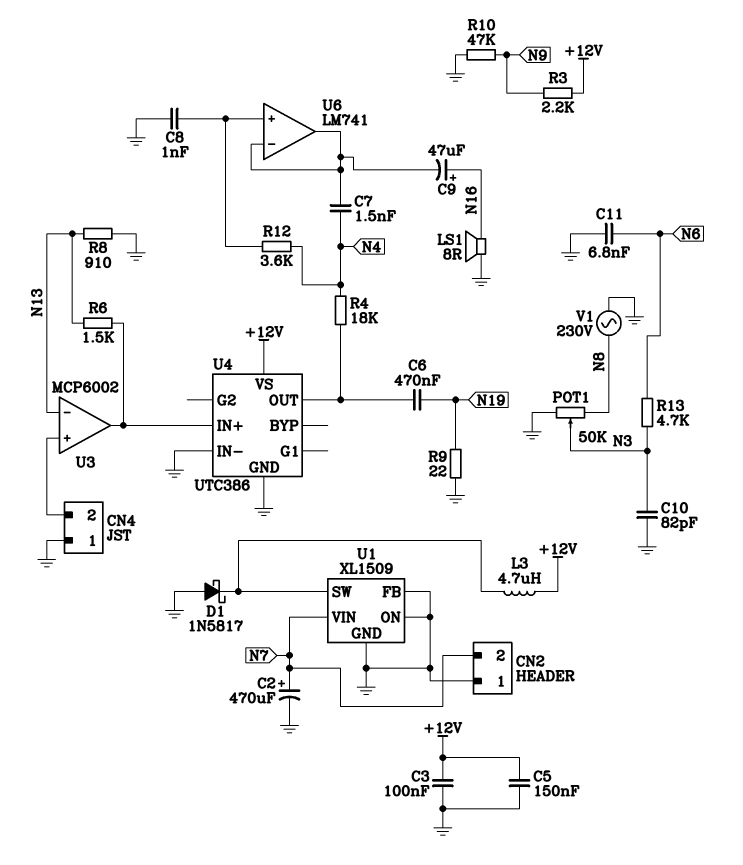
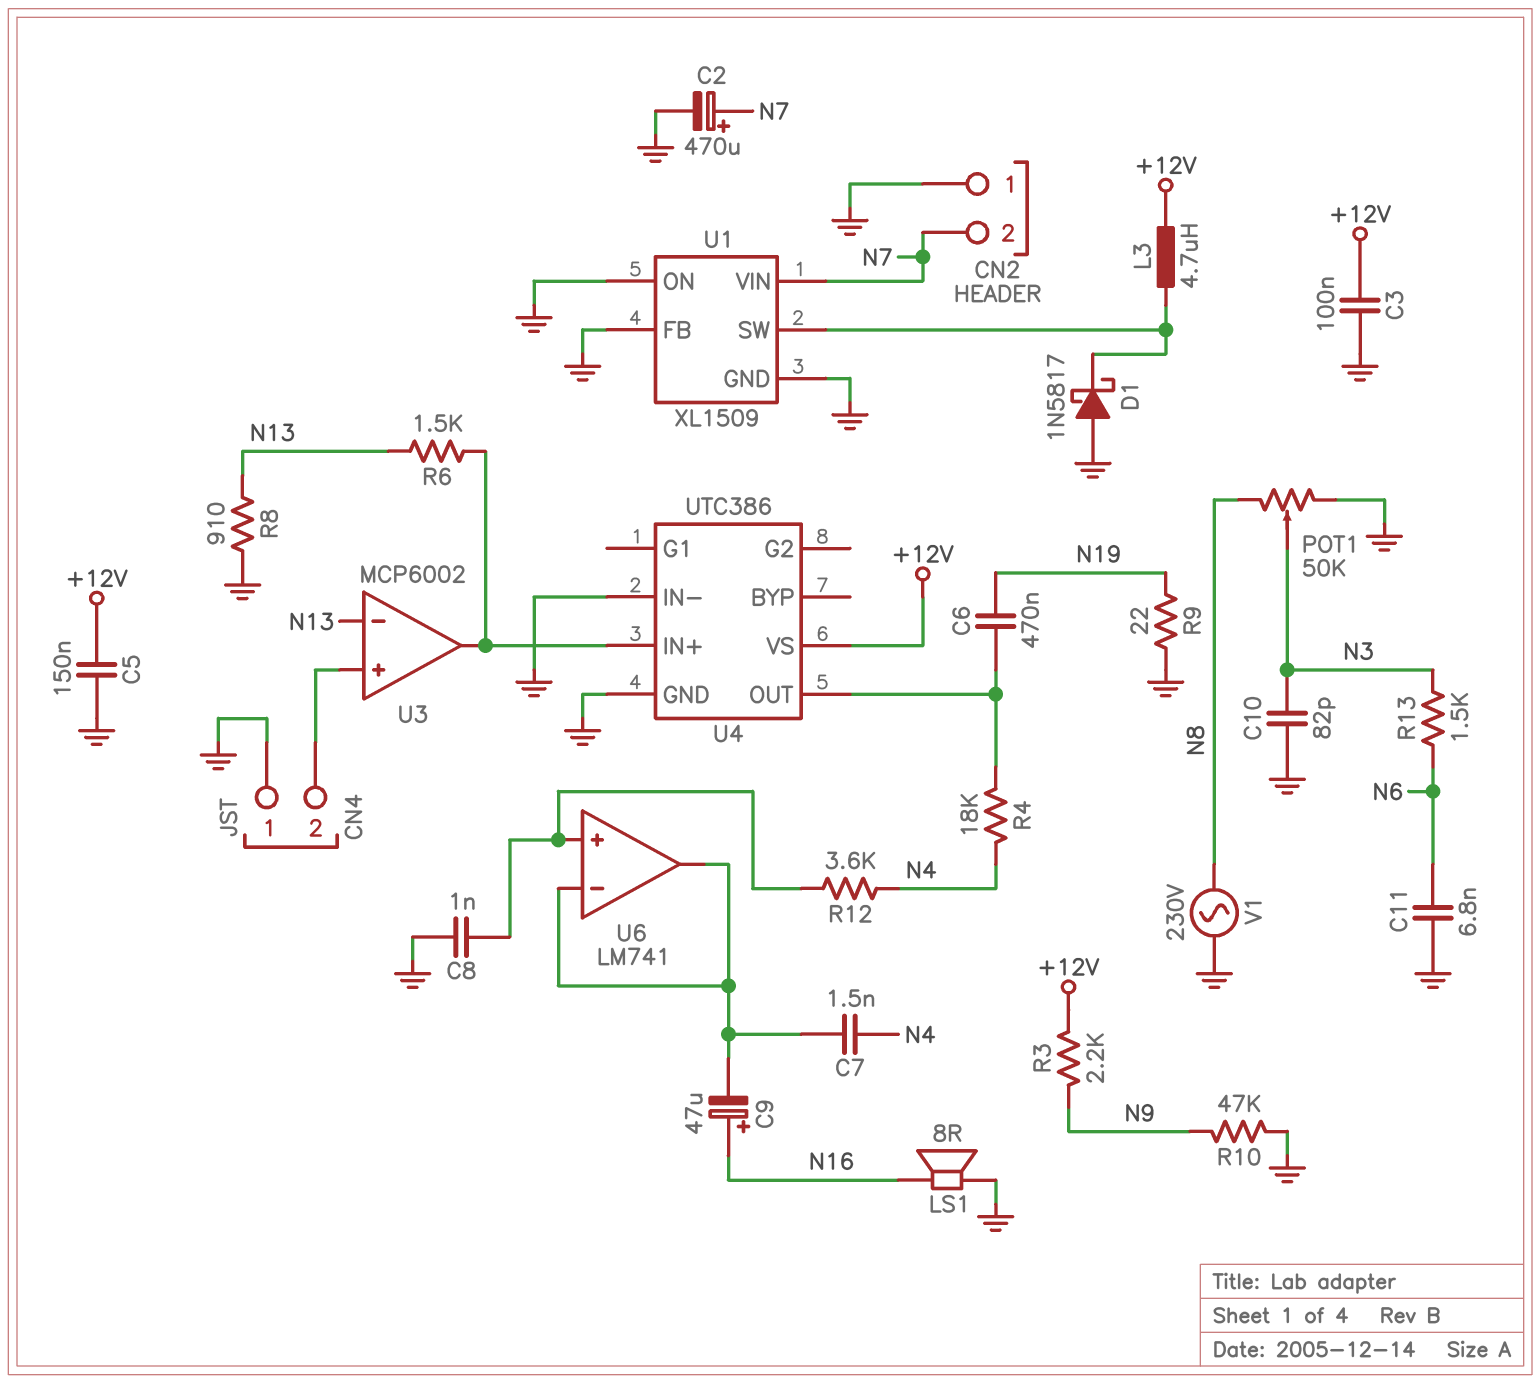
R13: 4.7k (N3, N6) -> 1.5k (N3, N6)

